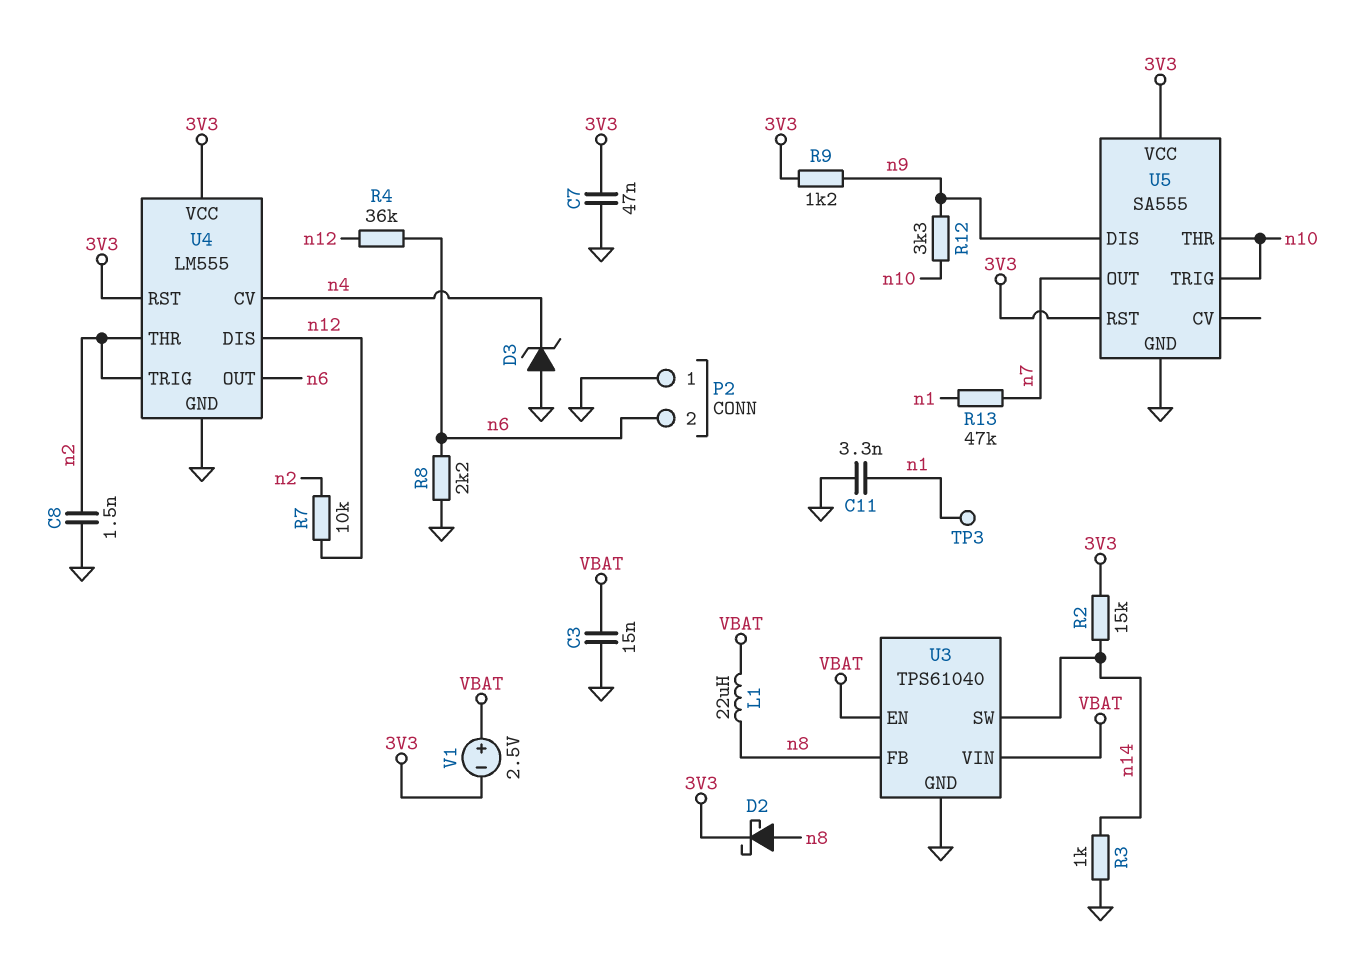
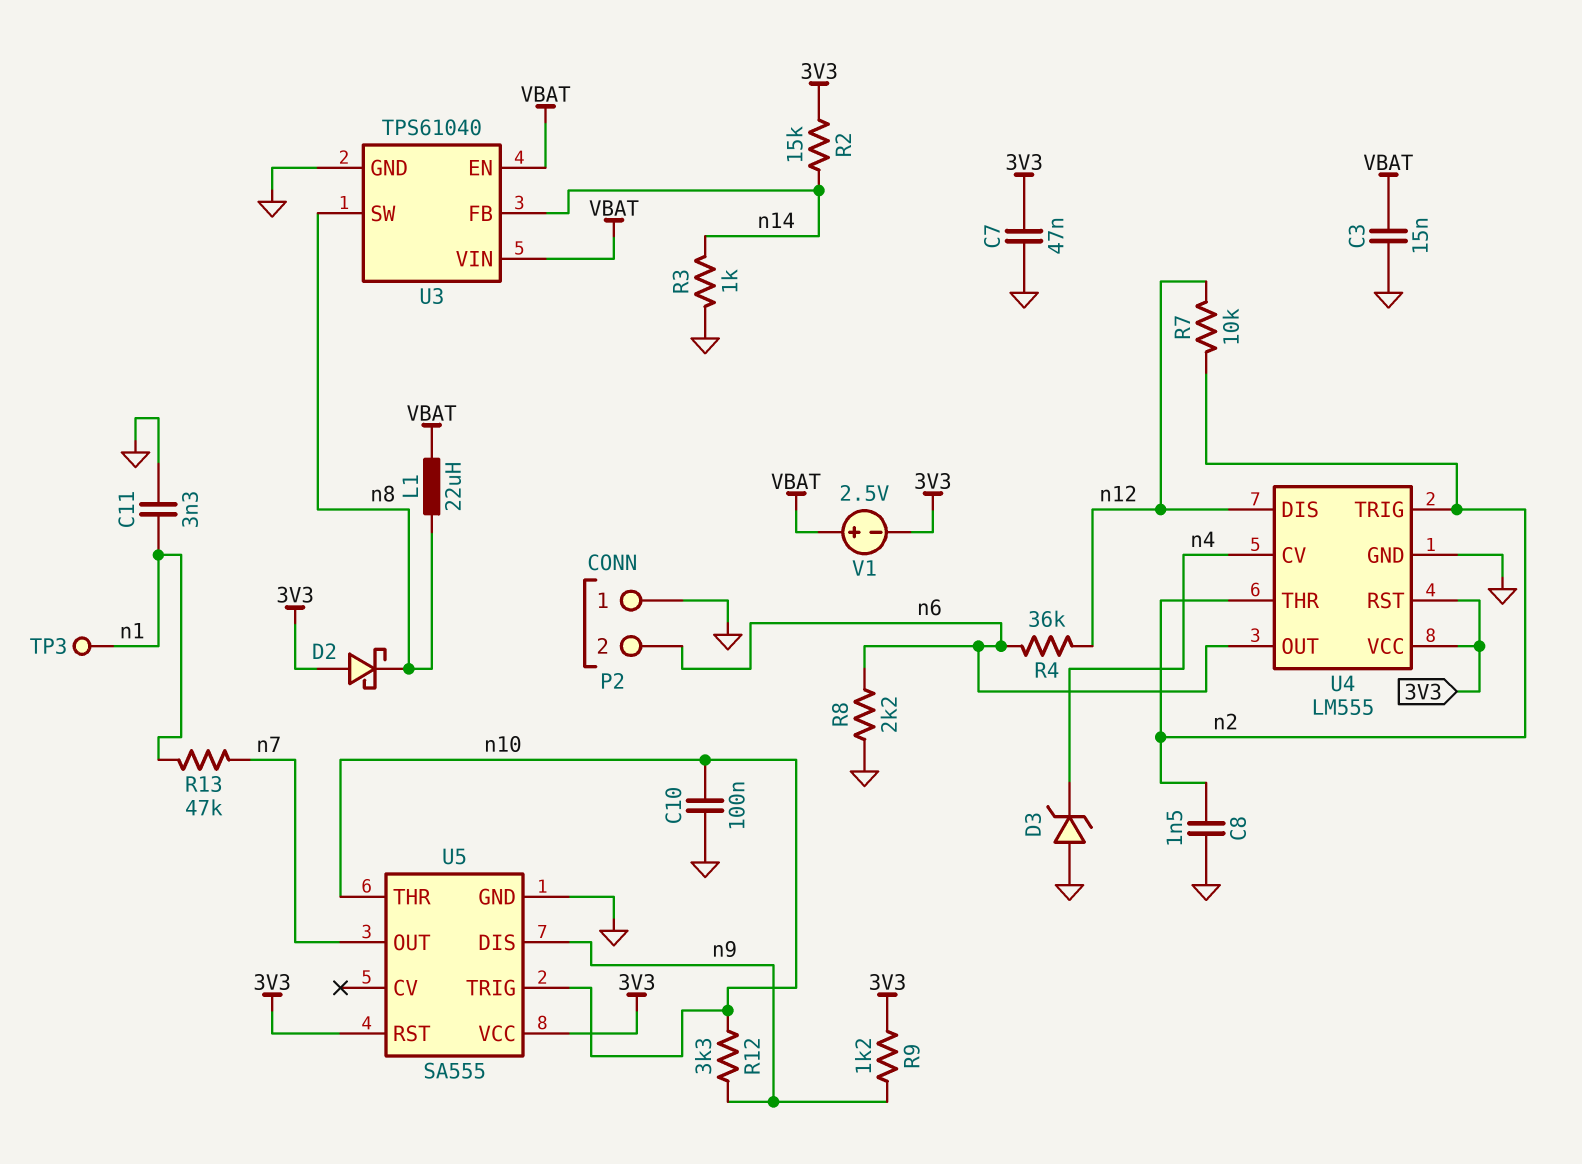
C10: none -> 100nF (GND, n10)
D2: schottky (A n8, K 3V3) -> schottky (A 3V3, K n8)
U3 pin FB: n8 -> n14
U3 pin SW: n14 -> n8

